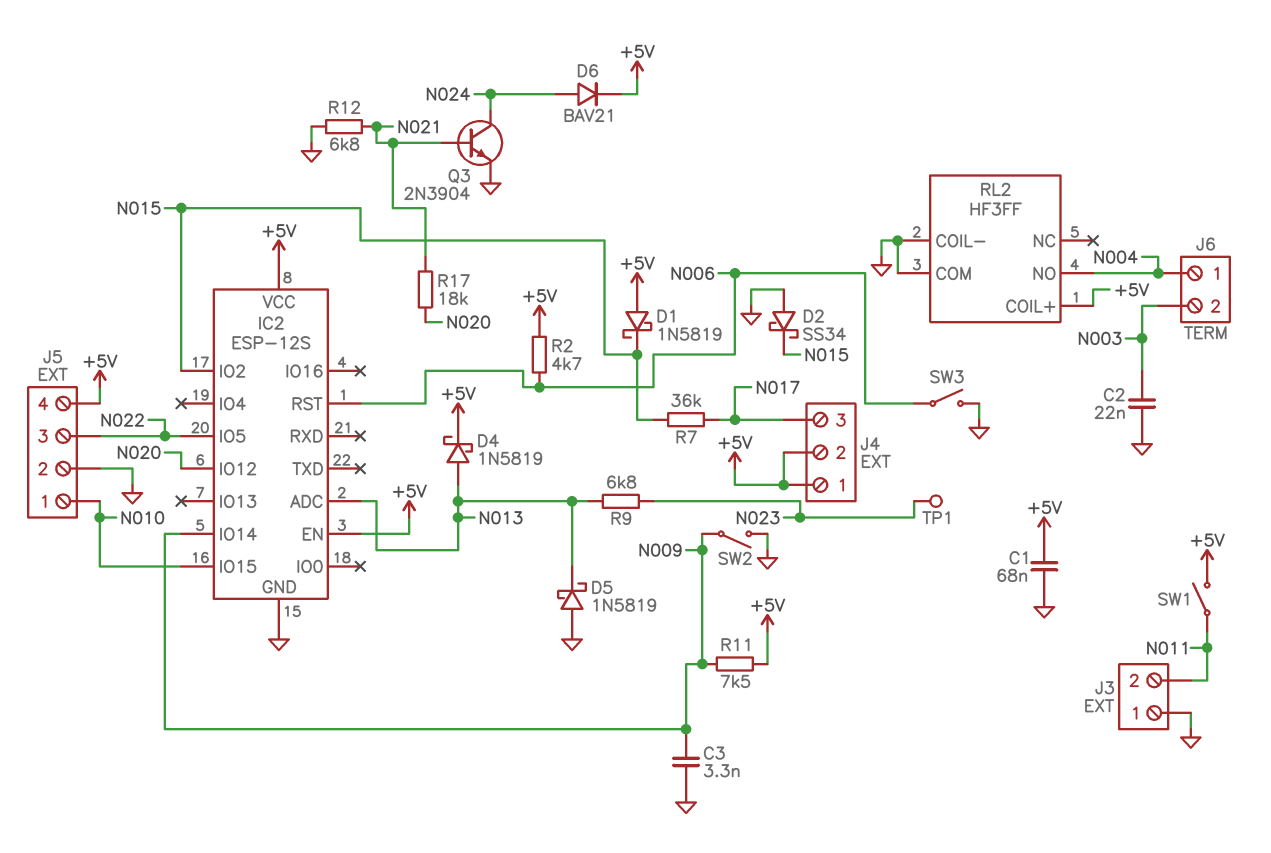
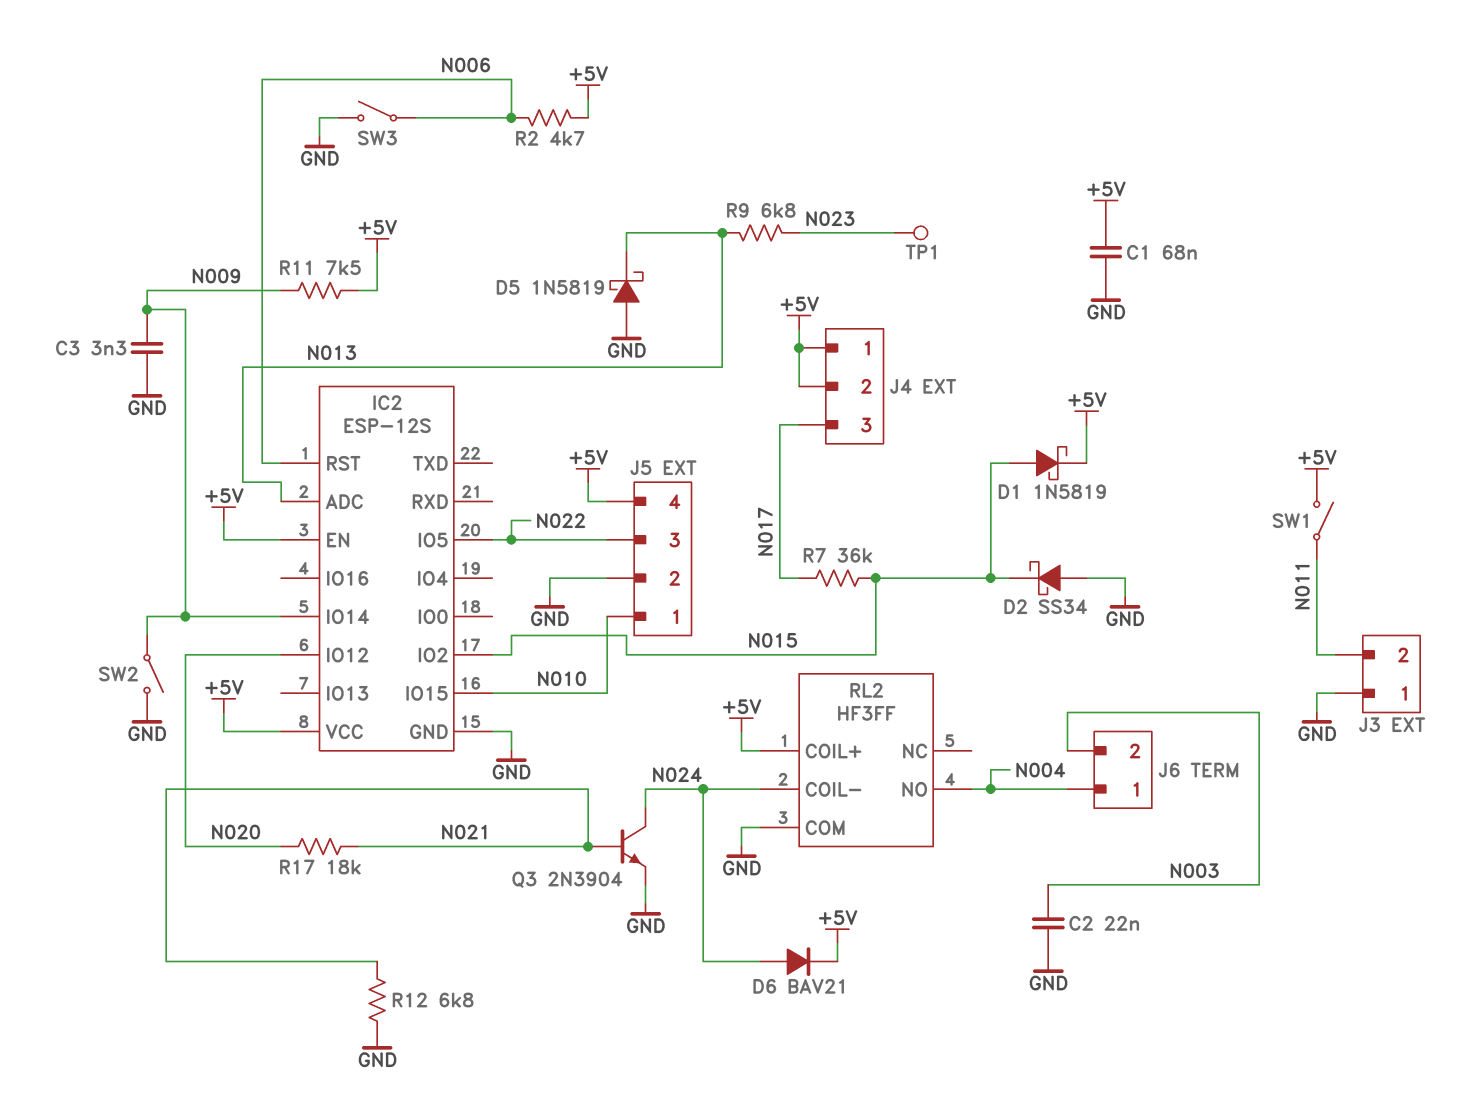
D1: schottky 1N5819 (A +5V, K N015) -> schottky 1N5819 (A N015, K +5V)
D4: schottky 1N5819 (A N013, K +5V) -> none
RL2 pin COIL-: GND -> N024

